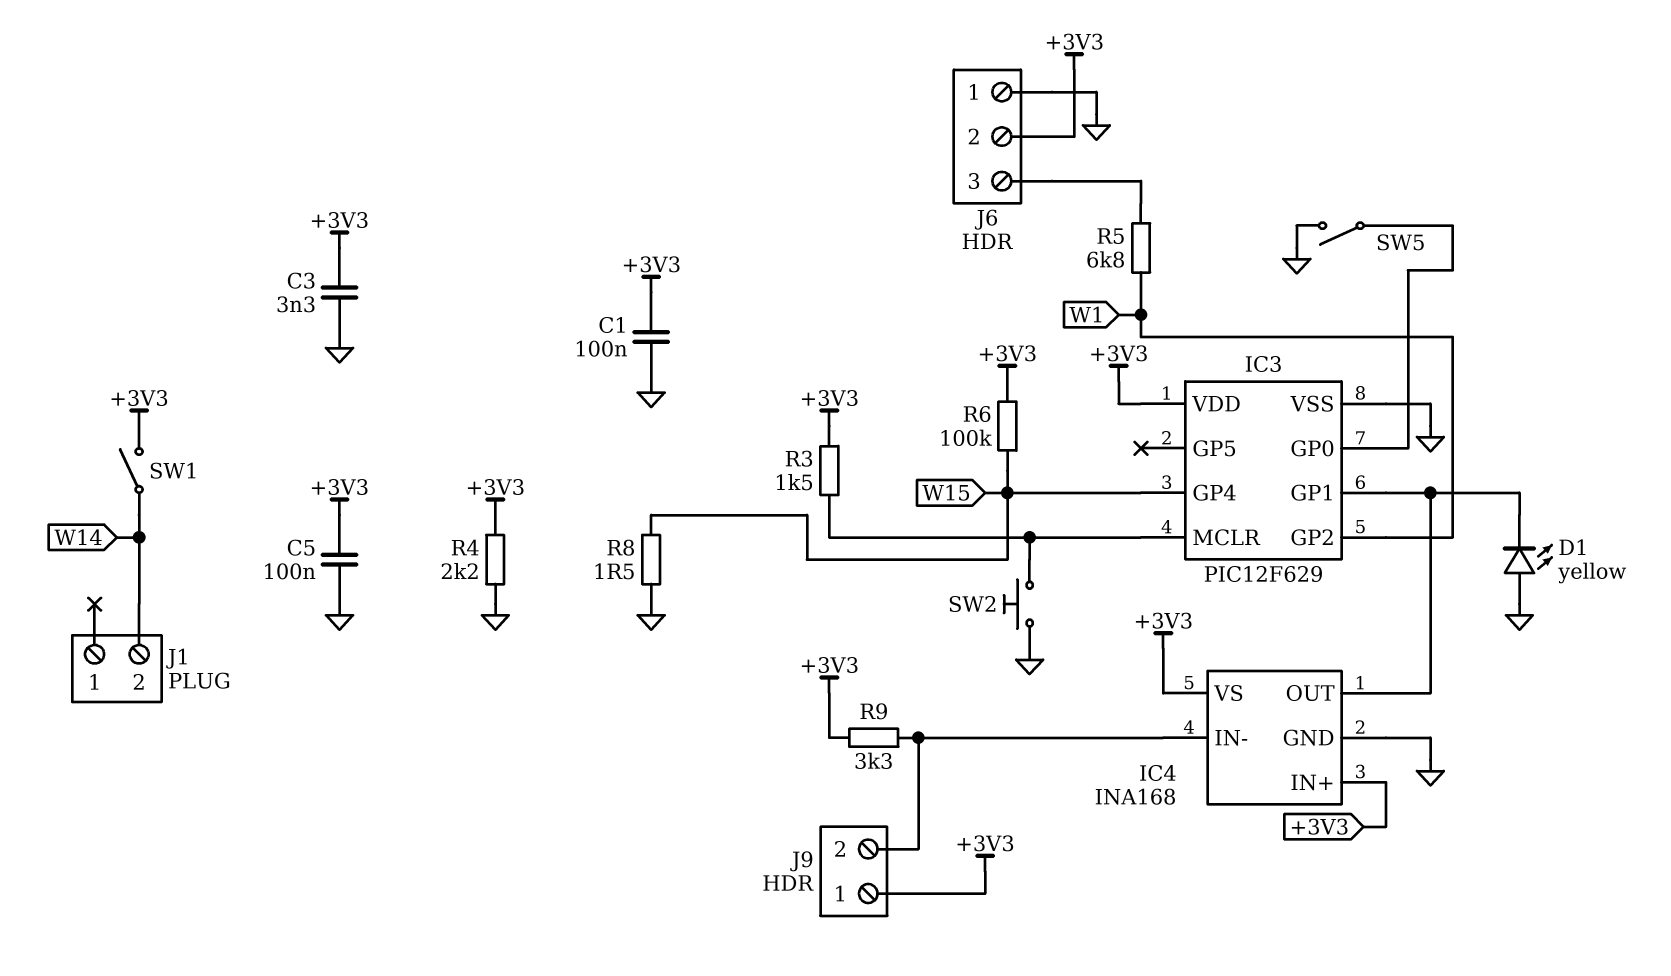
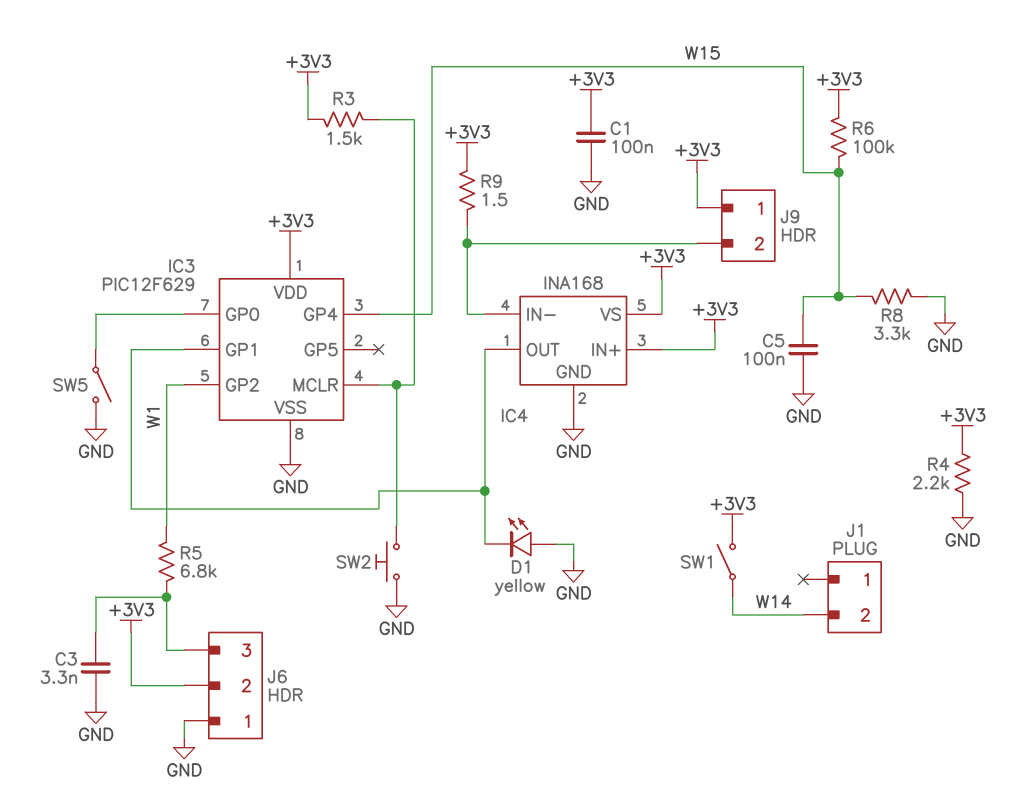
C3: 3.3nF (+3V3, GND) -> 3.3nF (GND, J6/3)
C5: 100nF (+3V3, GND) -> 100nF (GND, W15)
R8: 1.5 (GND, W15) -> 3.3k (GND, W15)
R9: 3.3k (+3V3, IC4/IN-) -> 1.5 (+3V3, IC4/IN-)

